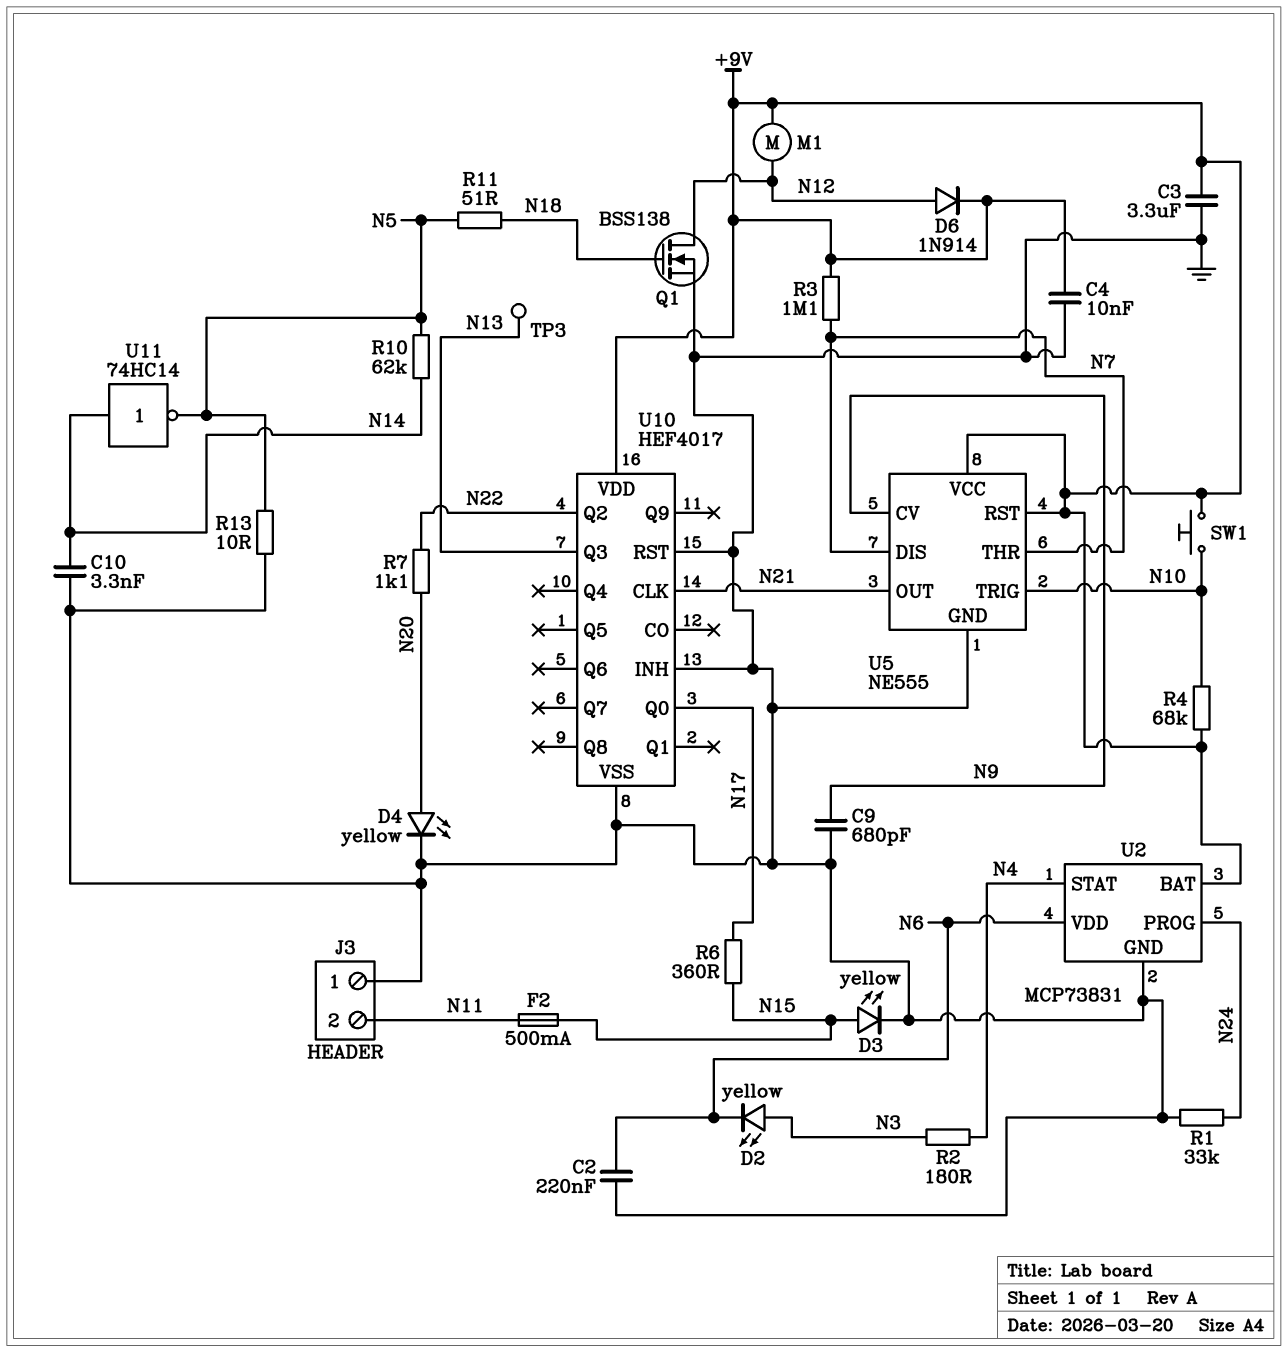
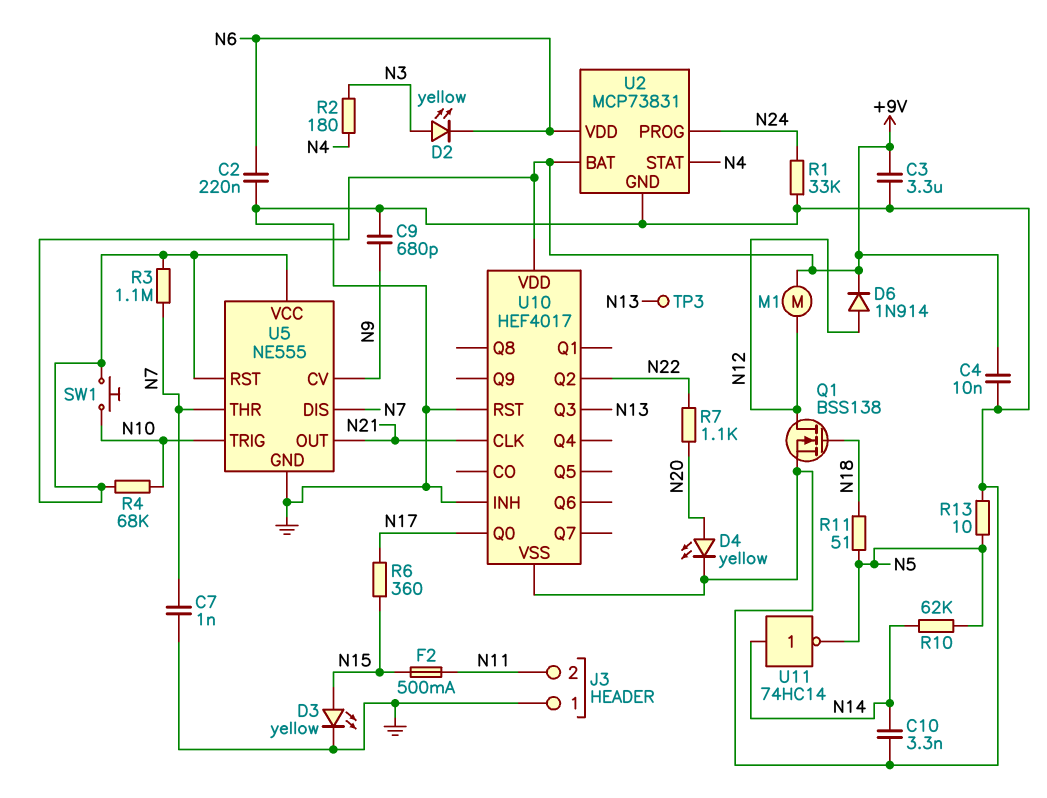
C7: none -> 1nF (GND, N7)

